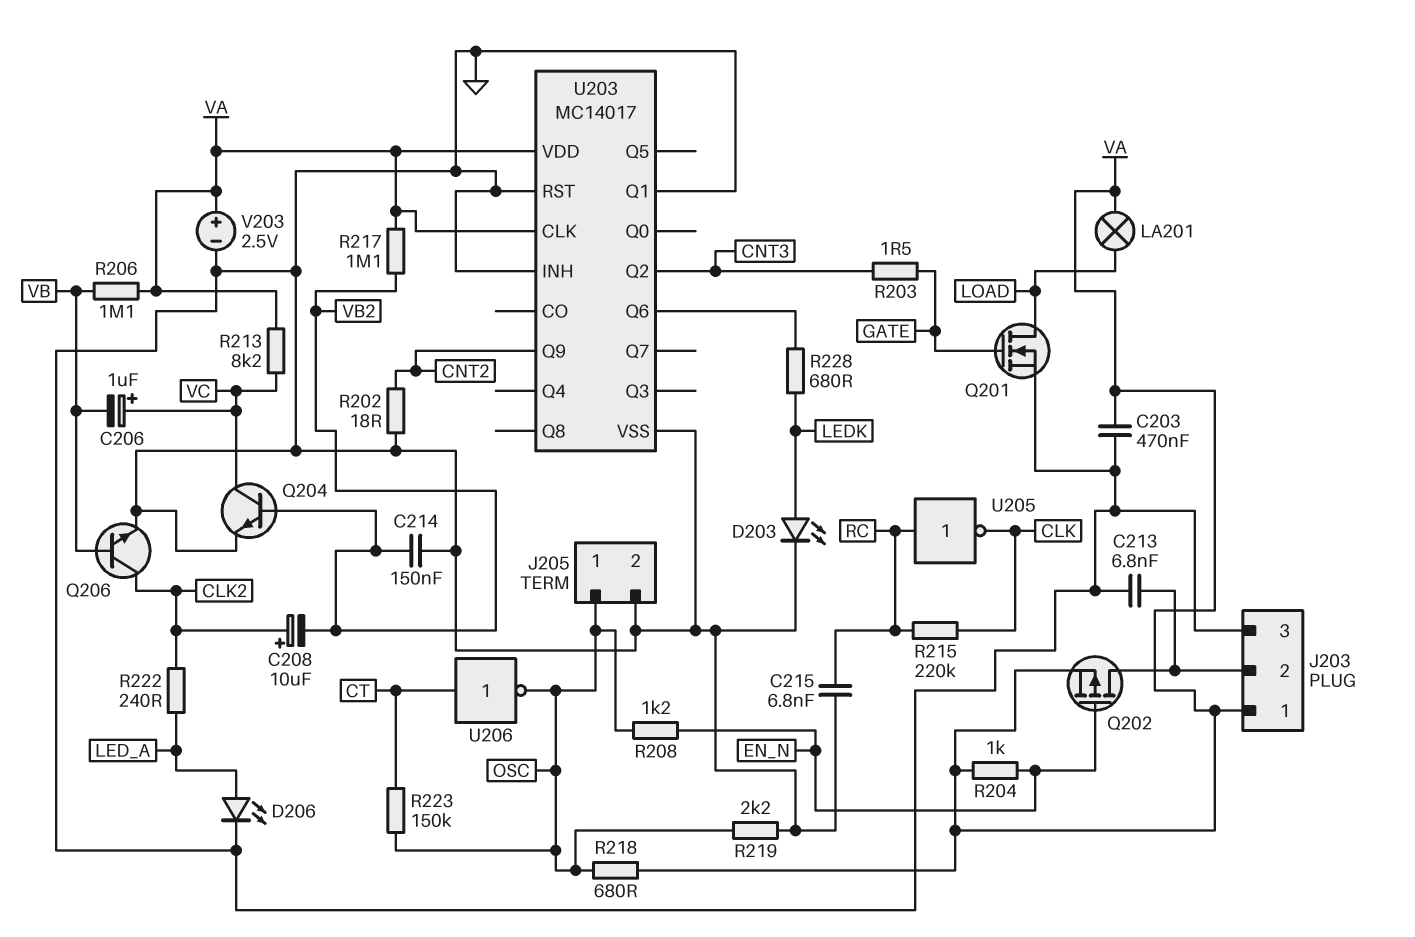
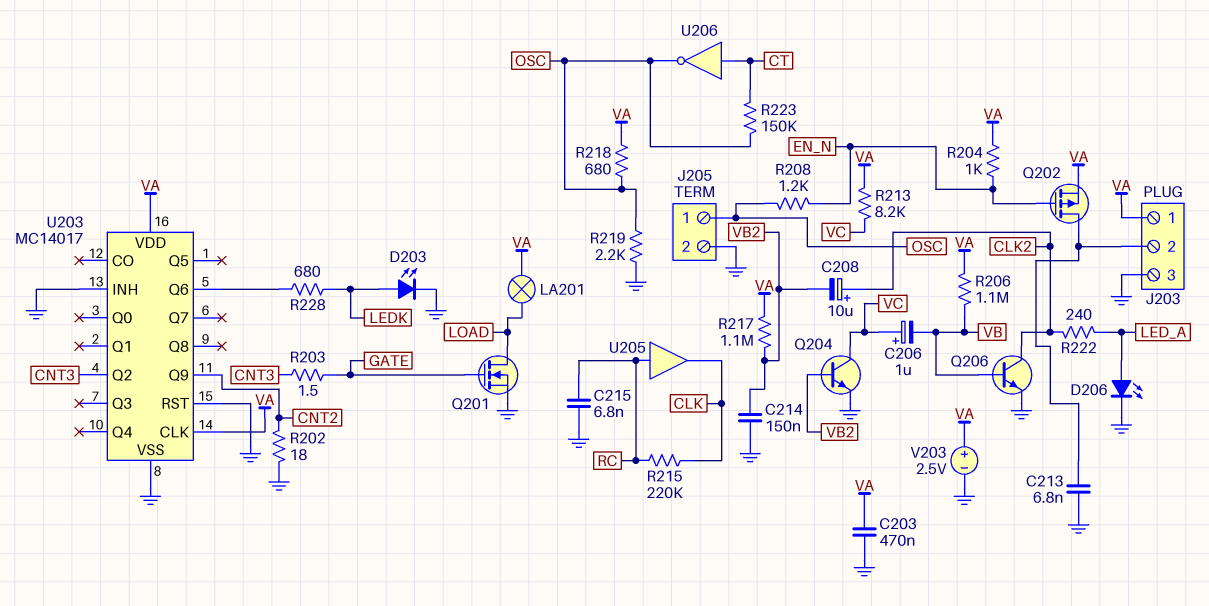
U203 pin Q1: GND -> none
U205: NOT (in RC, out CLK) -> buffer (in RC, out CLK)

